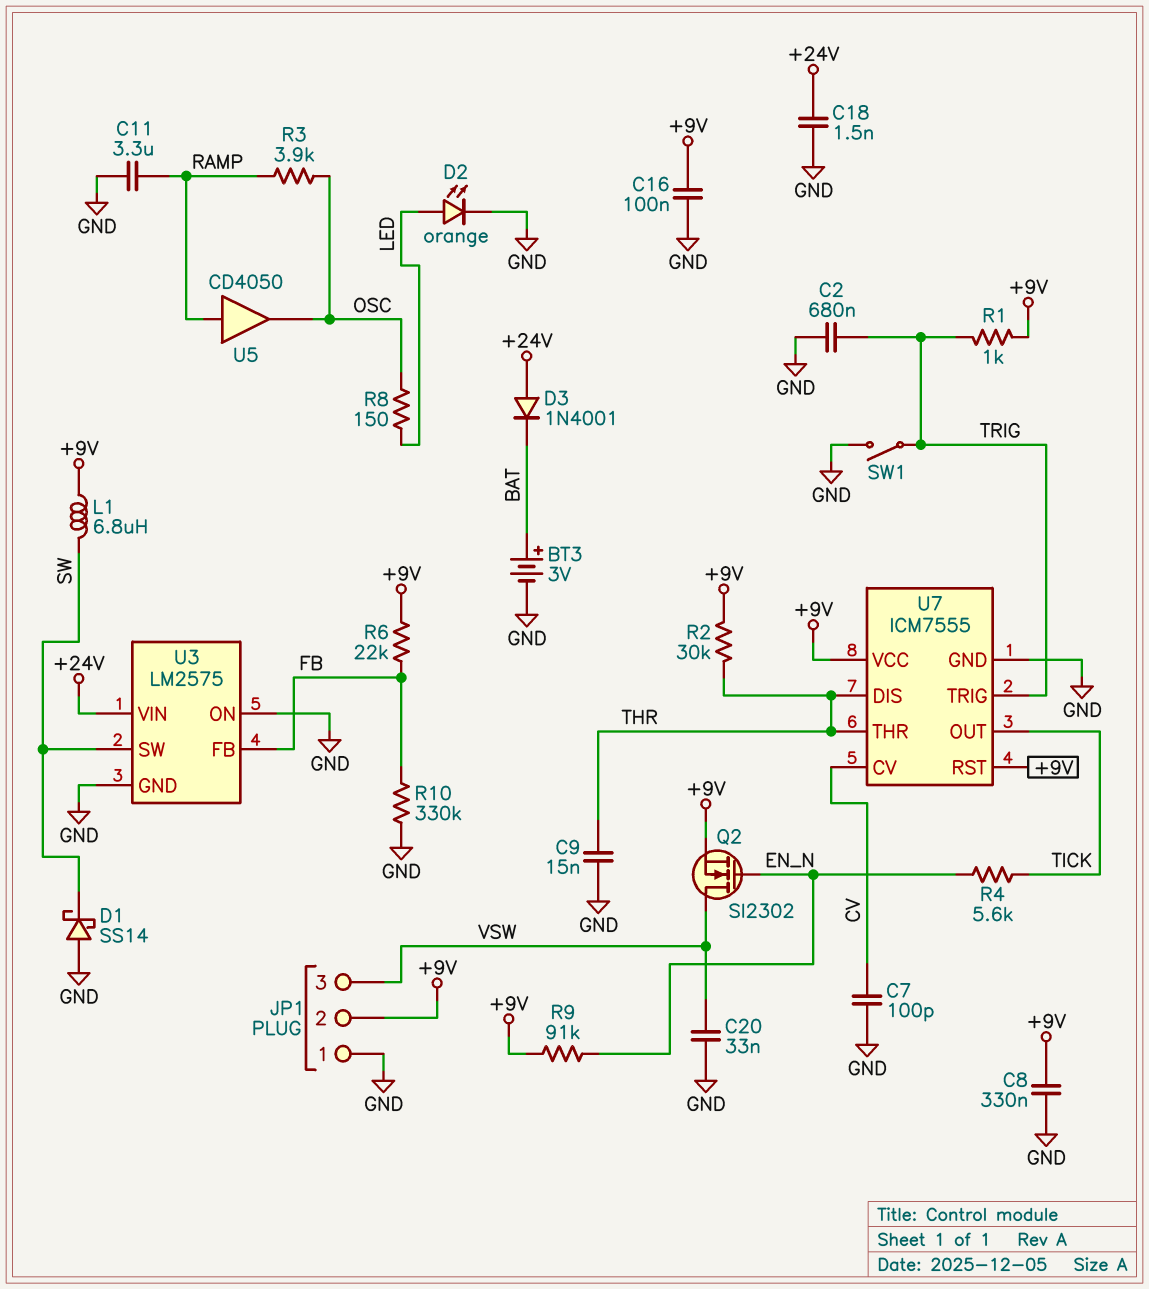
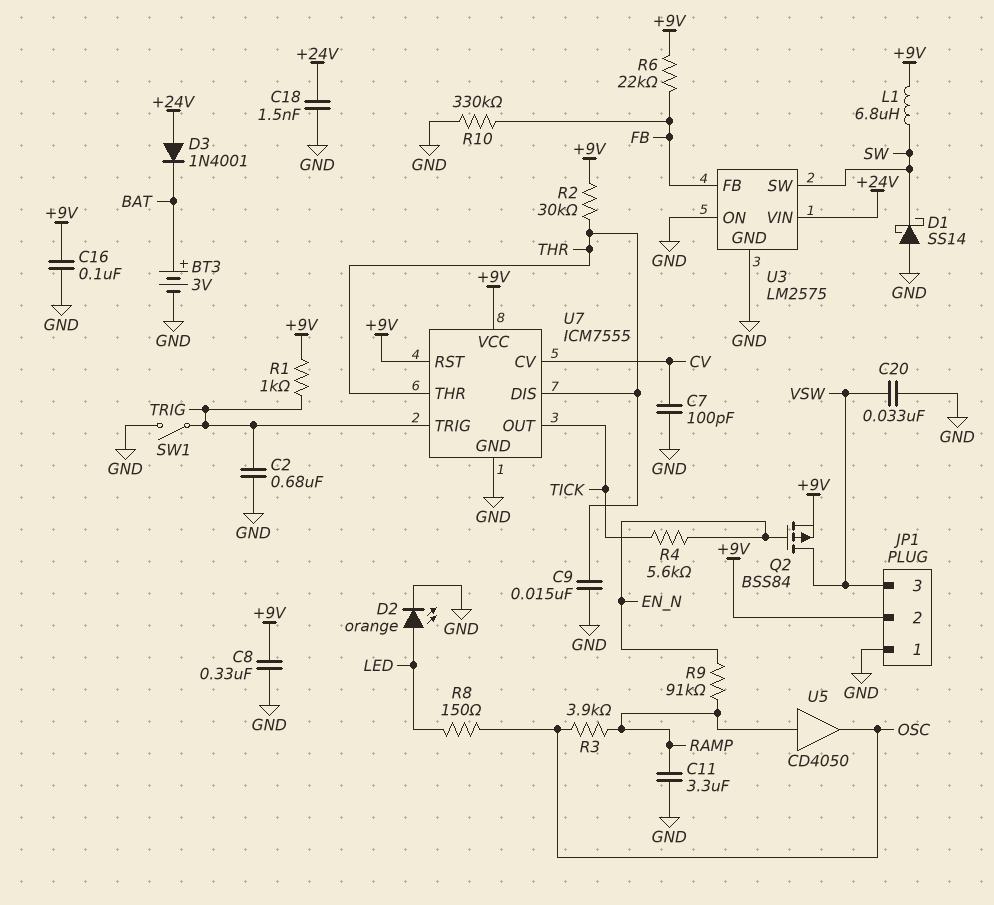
Q2: NMOS SI2302 (G EN_N, D VSW, S +9V) -> PMOS BSS84 (G EN_N, D VSW, S +9V)
R9: 91k (+9V, EN_N) -> 91k (EN_N, RAMP)

